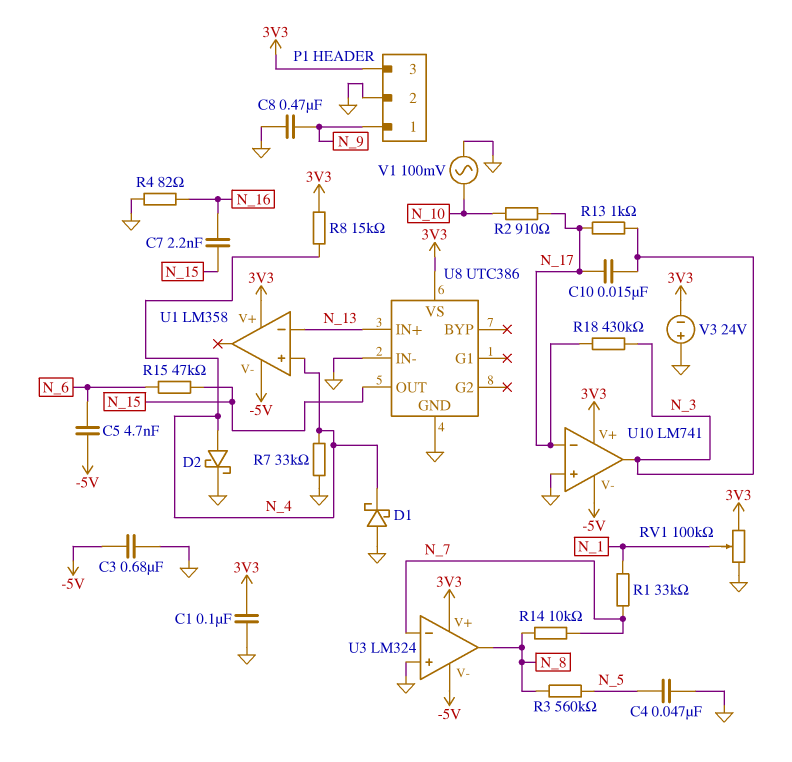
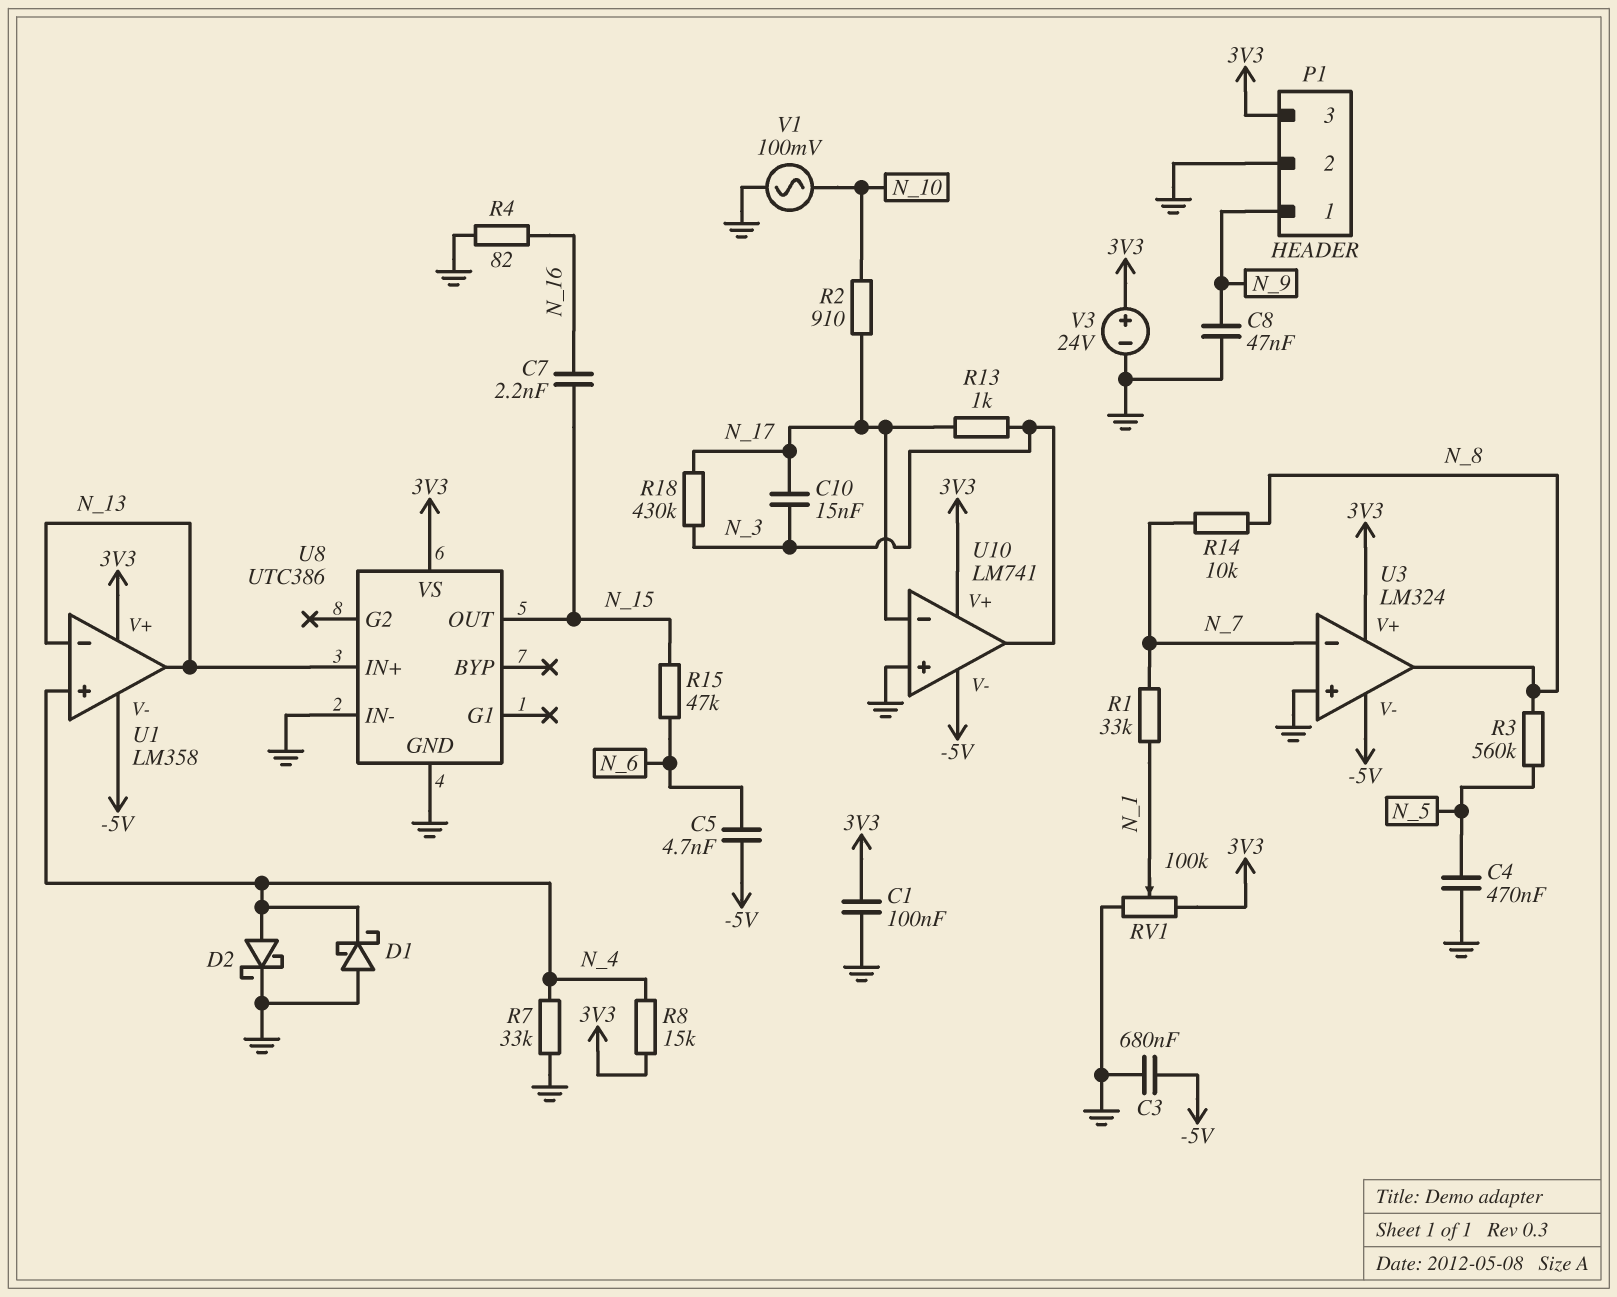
C4: 47nF (GND, N_5) -> 470nF (GND, N_5)
C8: 470nF (GND, N_9) -> 47nF (GND, N_9)
U1 pin out: none -> N_13
V3: 24V (plus GND, minus 3V3) -> 24V (plus 3V3, minus GND)

